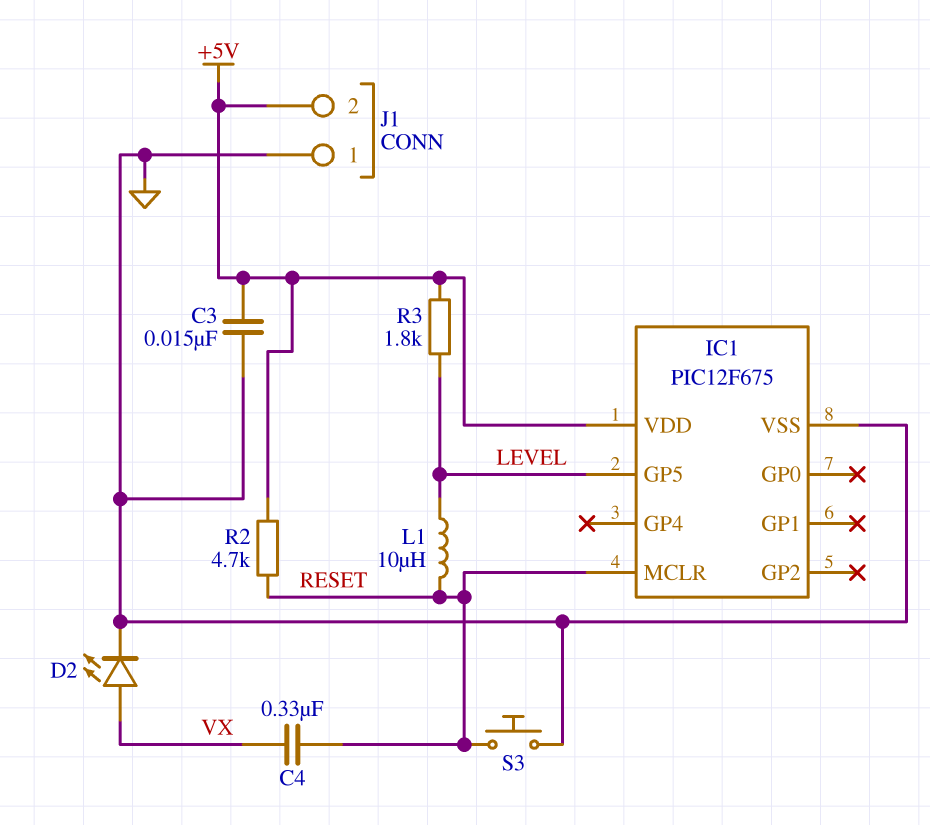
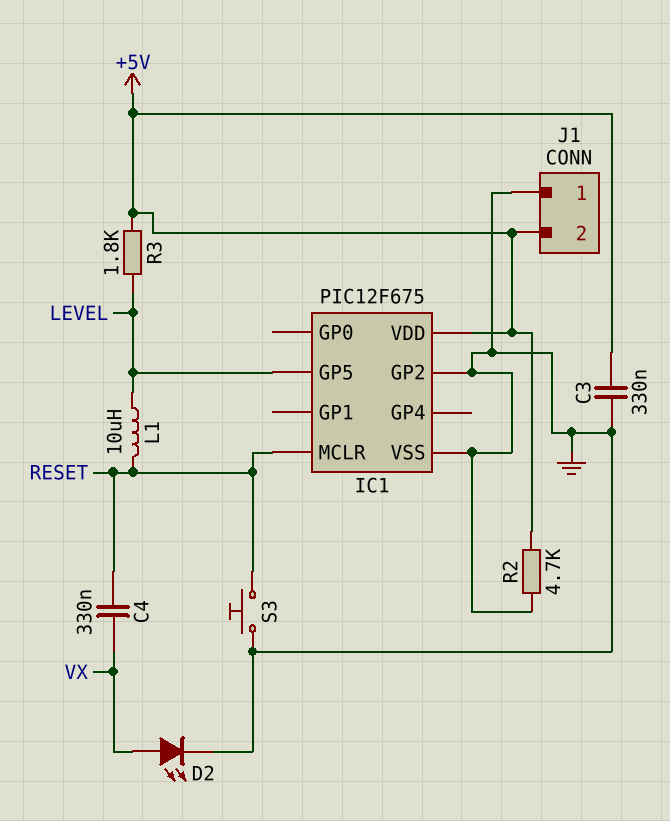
C3: 15nF (+5V, GND) -> 330nF (+5V, GND)
IC1 pin GP2: none -> GND
R2: 4.7k (+5V, RESET) -> 4.7k (+5V, GND)

